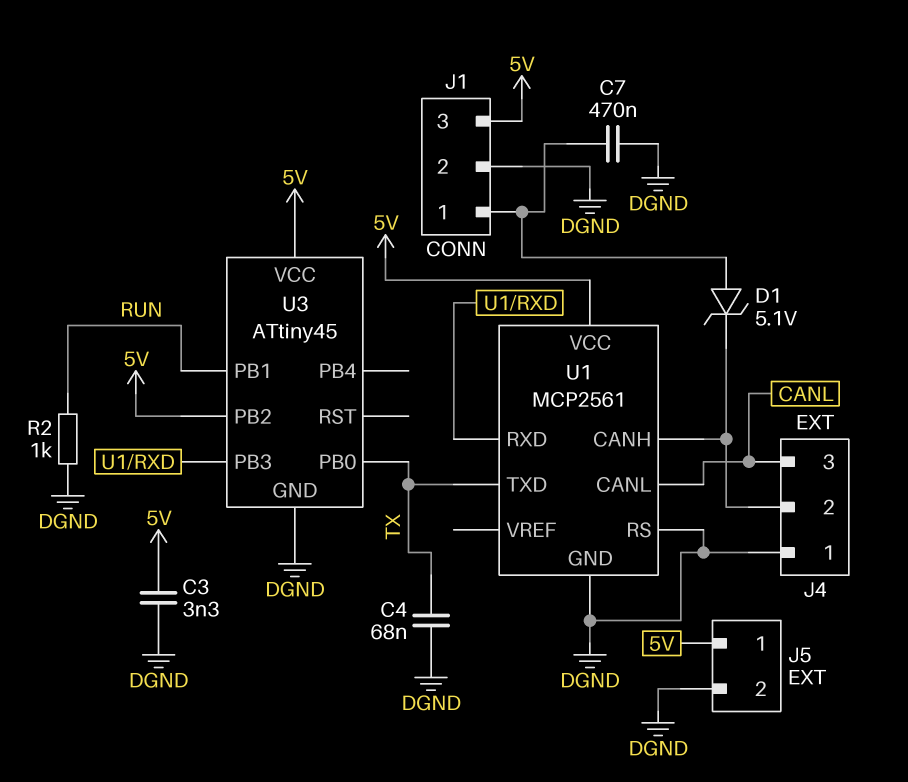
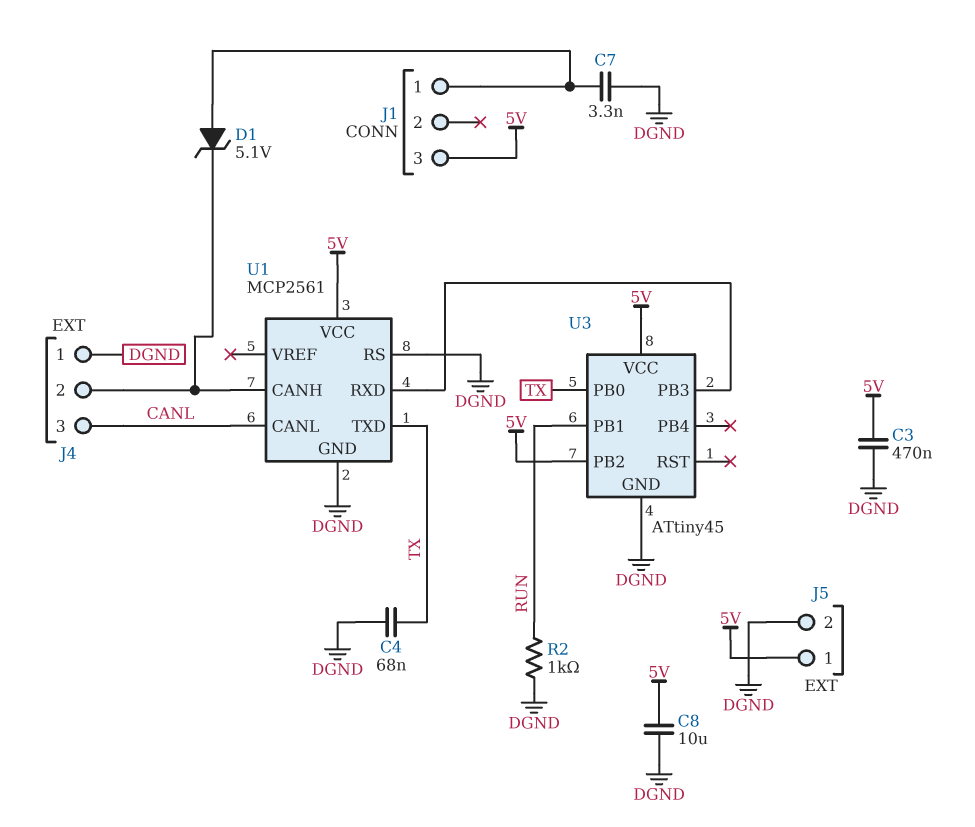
C3: 3.3nF (5V, DGND) -> 470nF (5V, DGND)
C7: 470nF (DGND, J1/1) -> 3.3nF (DGND, J1/1)
C8: none -> 10uF (5V, DGND)
J1 pin 2: DGND -> none

